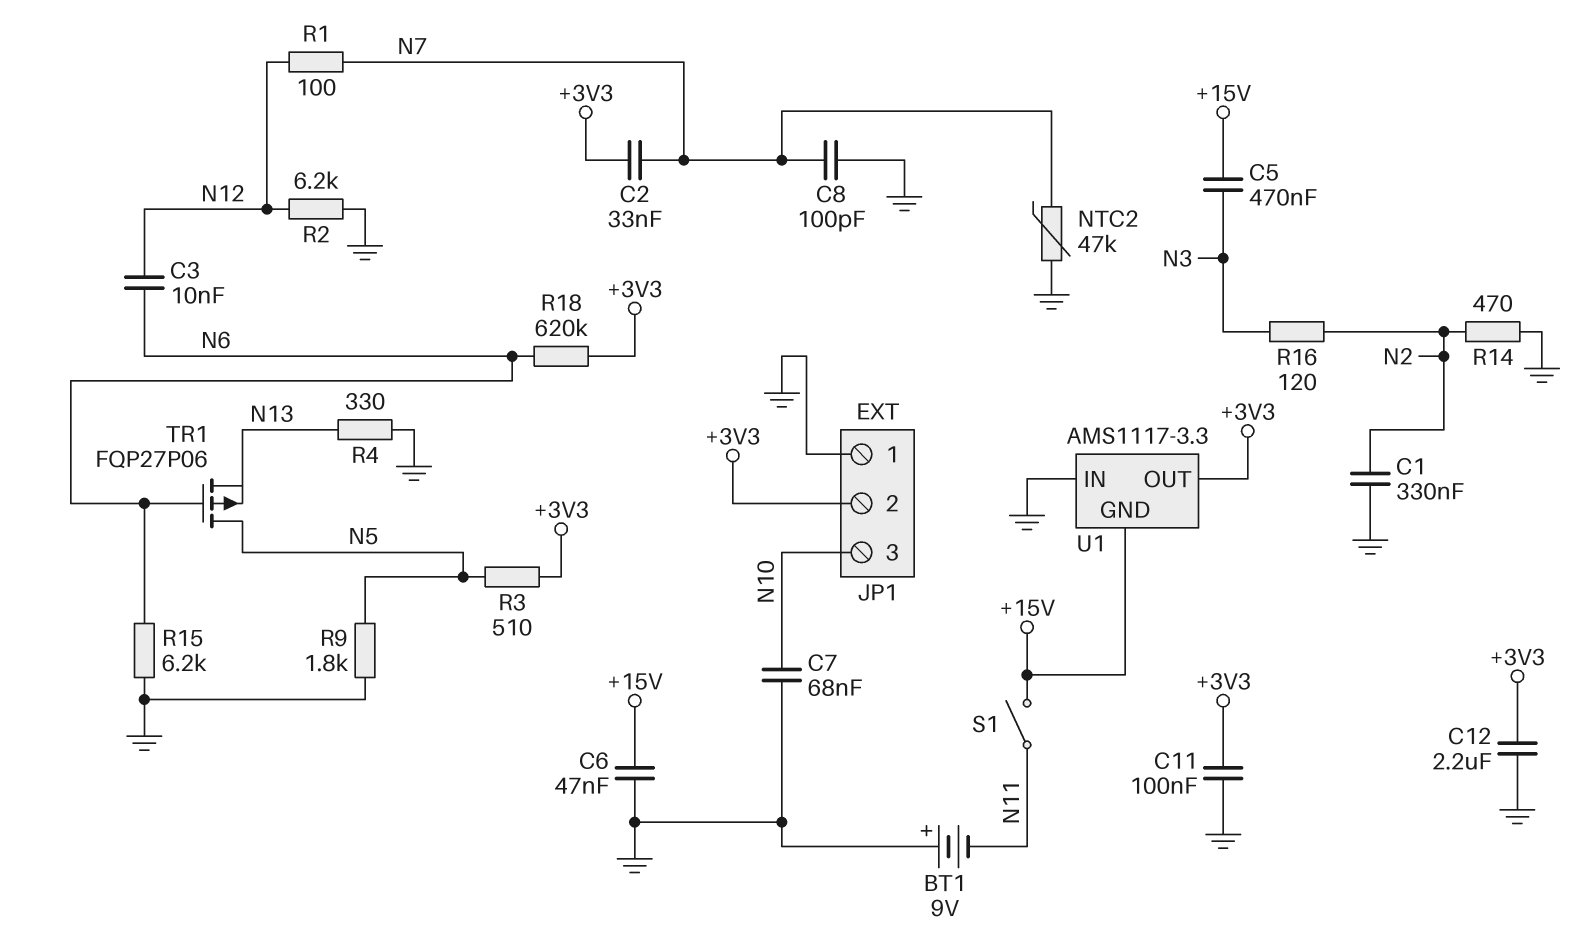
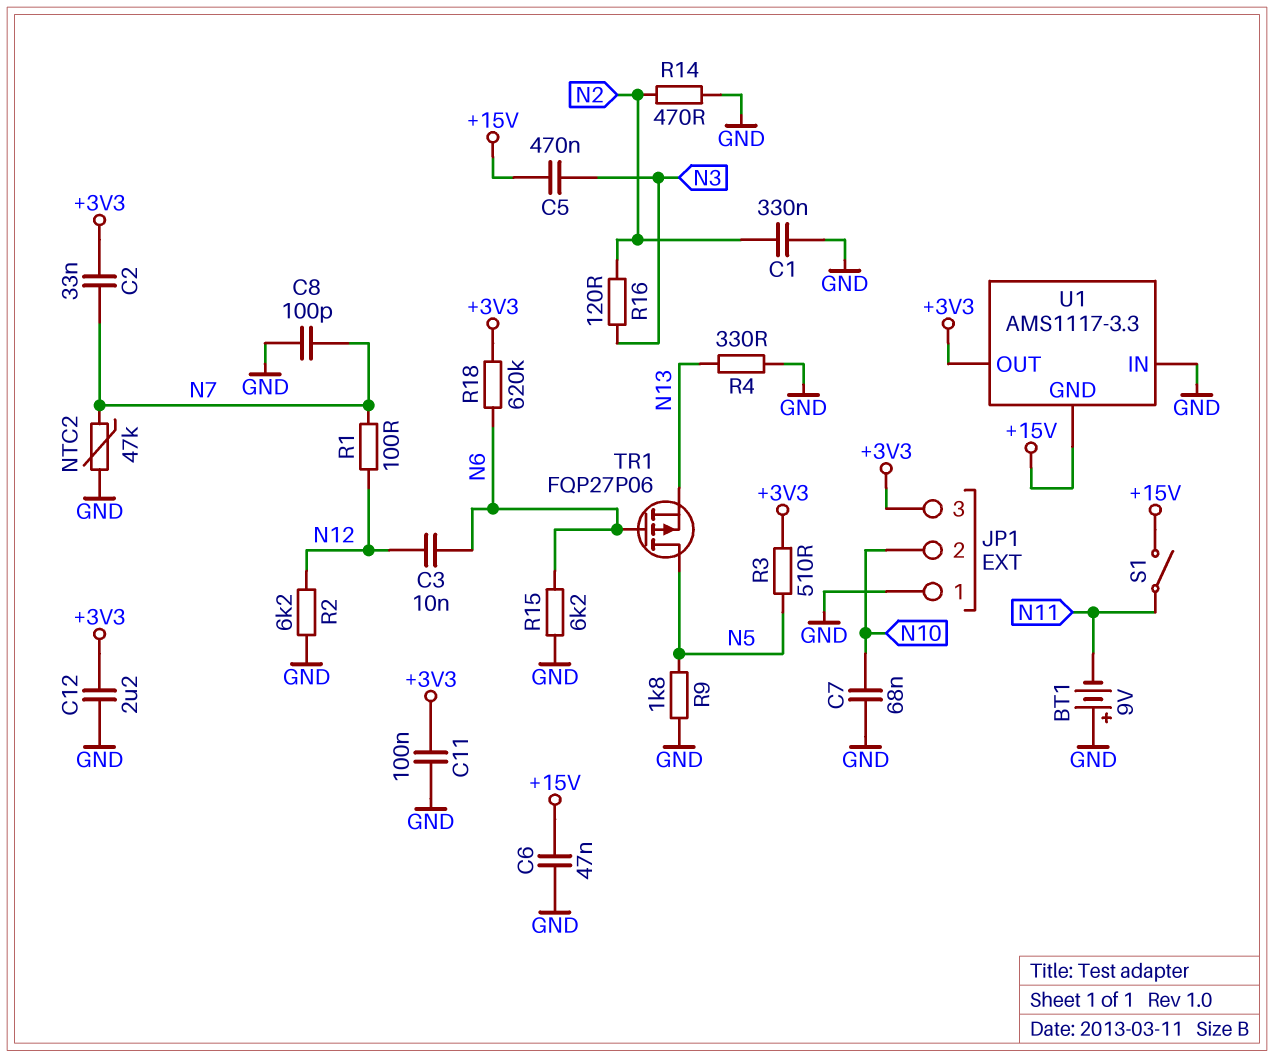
JP1 pin 2: +3V3 -> N10
JP1 pin 3: N10 -> +3V3

